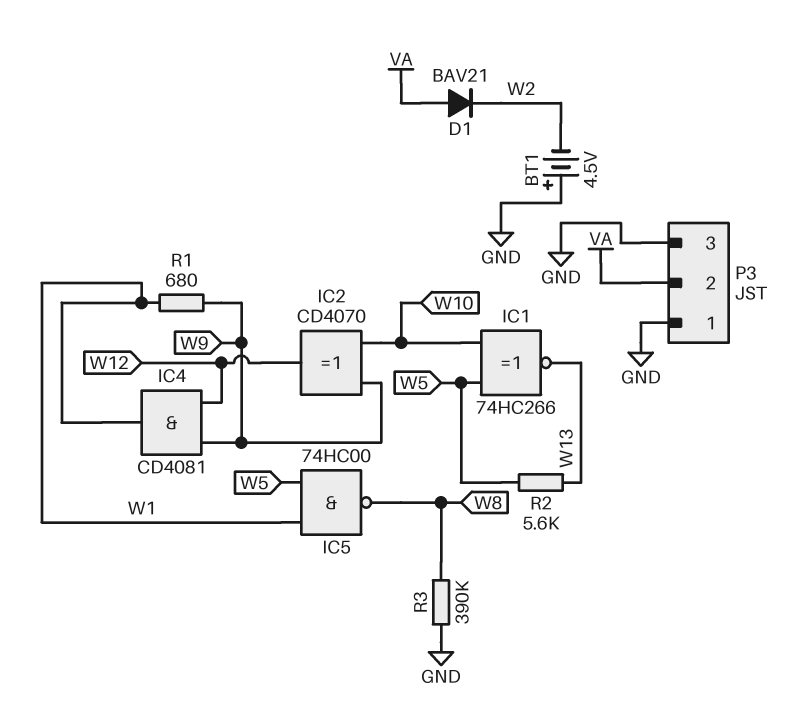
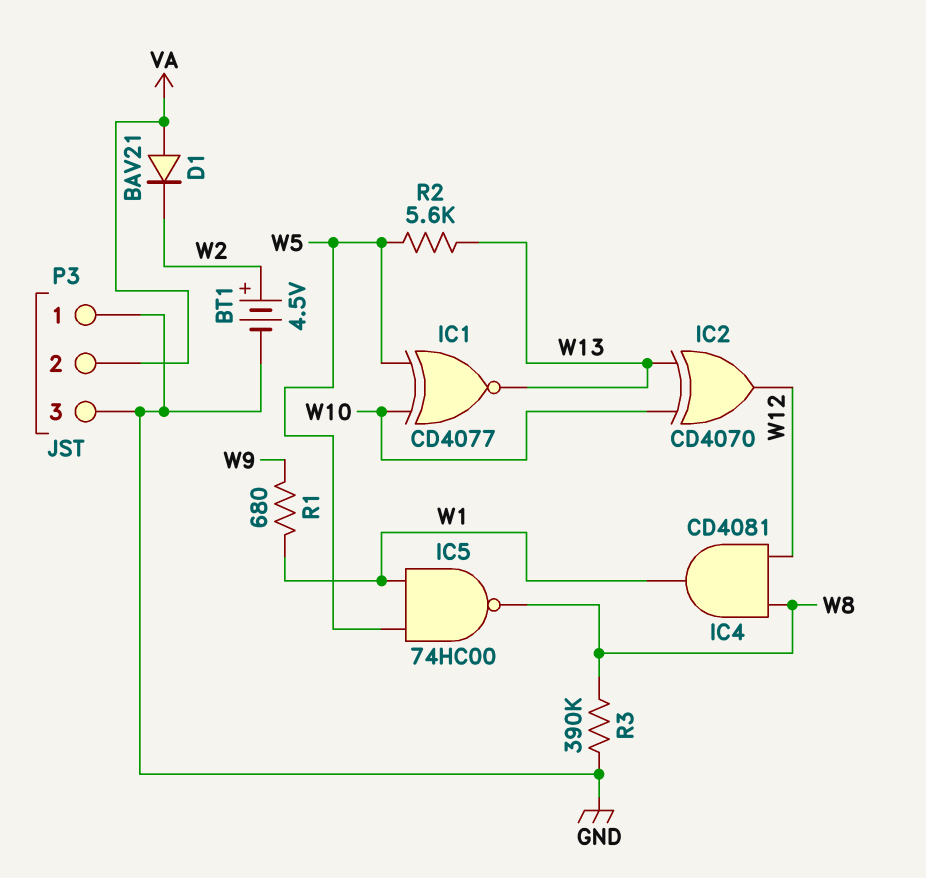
BT1: 4.5V (plus GND, minus W2) -> 4.5V (plus W2, minus GND)
IC1: XNOR 74HC266 (in W5, in W10, out W13) -> XNOR CD4077 (in W5, in W10, out W13)
IC2: XOR CD4070 (in W9, in W10, out W12) -> XOR CD4070 (in W10, in W13, out W12)
IC4: AND CD4081 (in W9, in W12, out W1) -> AND CD4081 (in W8, in W12, out W1)

